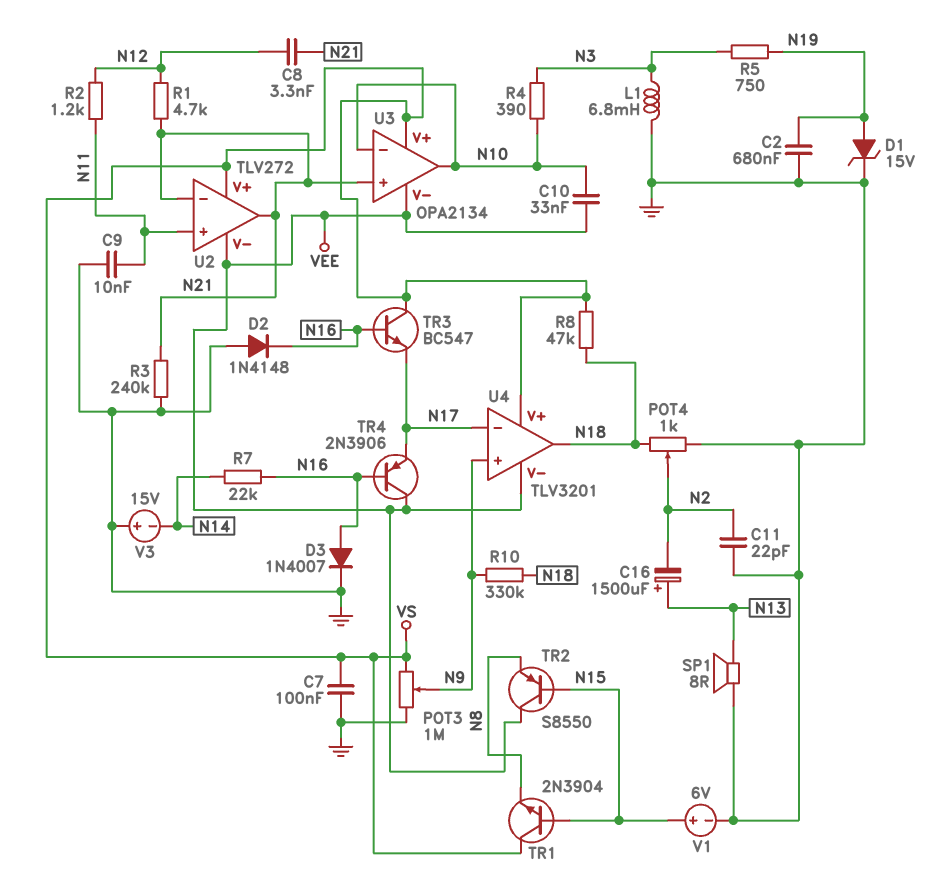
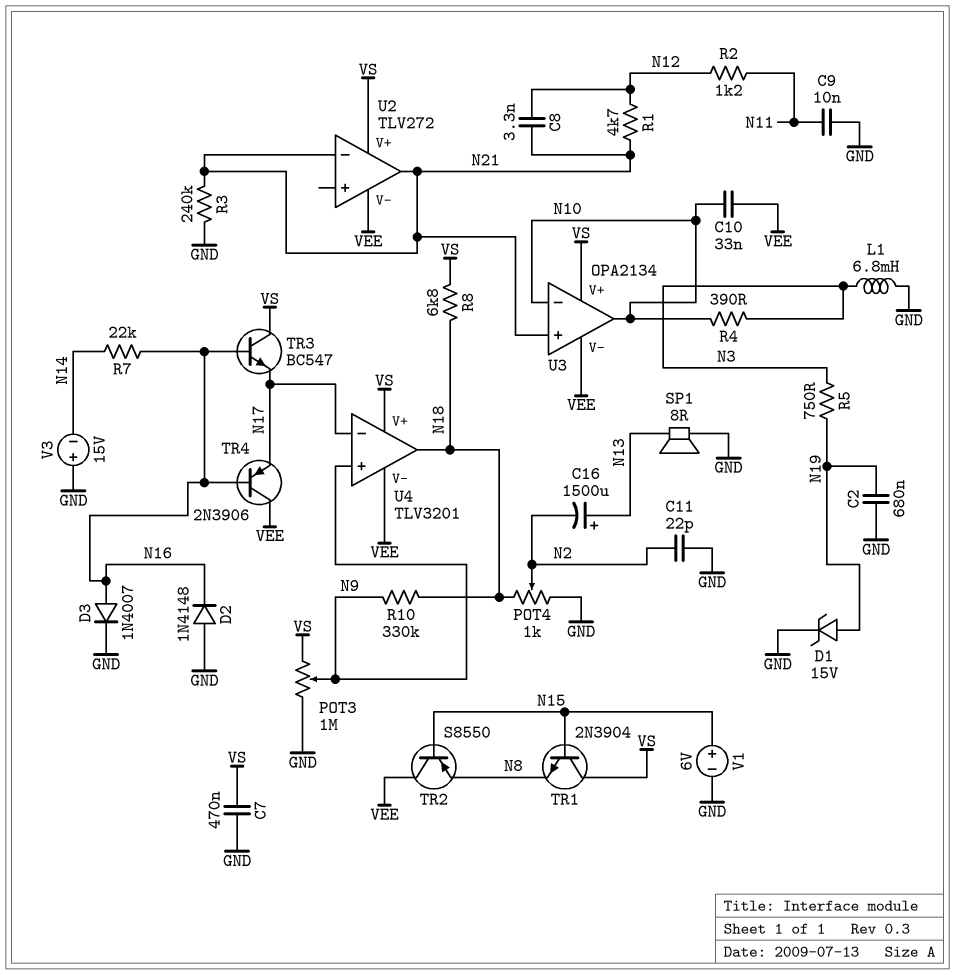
C7: 100nF (GND, VS) -> 470nF (GND, VS)
R8: 47k (N18, VS) -> 6.8k (N18, VS)
U2 pin in+: N11 -> none

